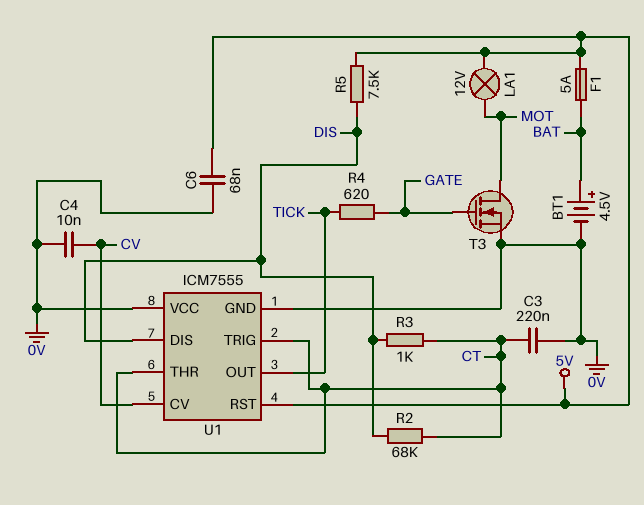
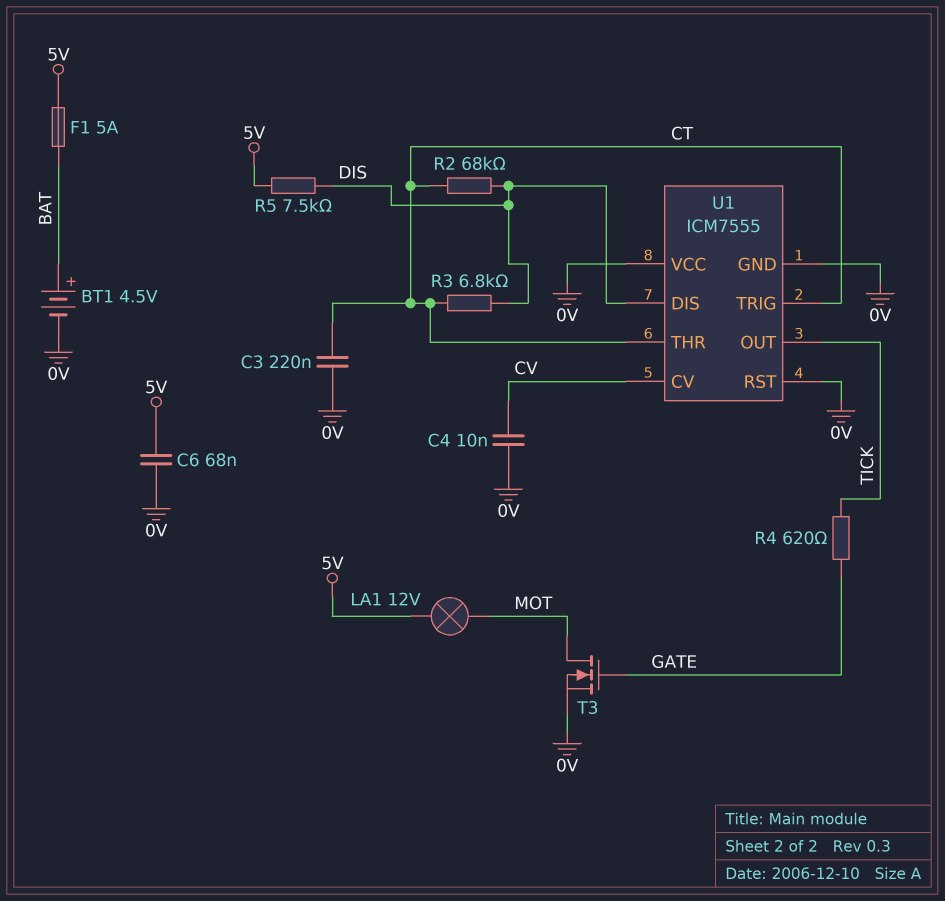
R3: 1k (CT, DIS) -> 6.8k (CT, DIS)
U1 pin RST: 5V -> 0V

